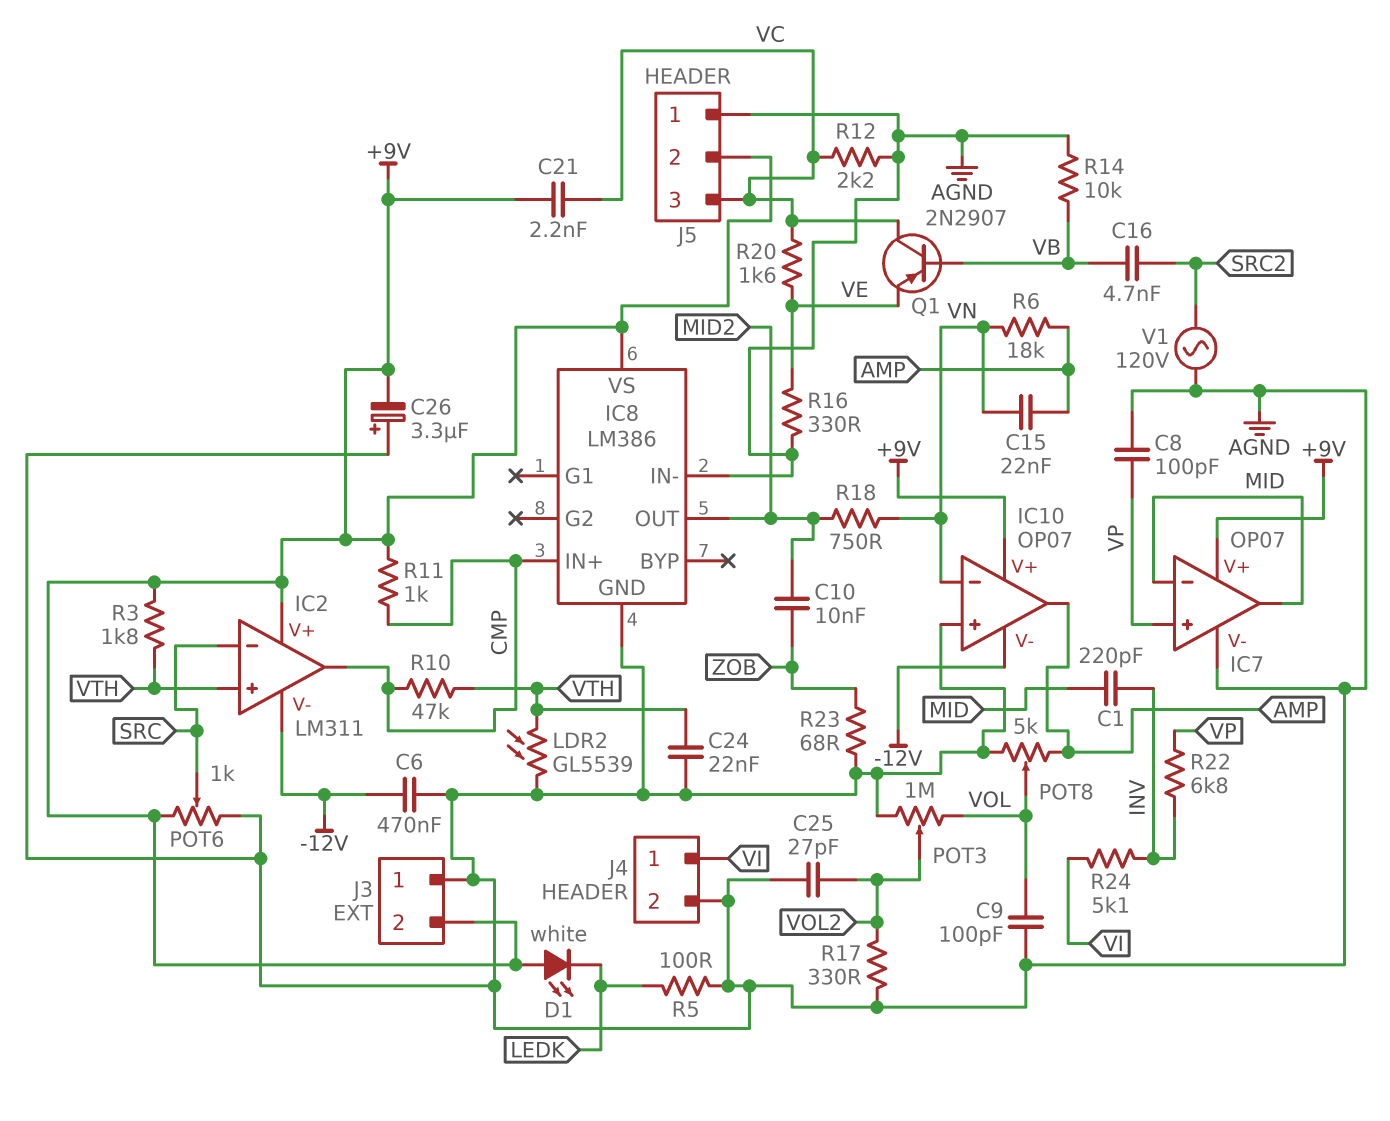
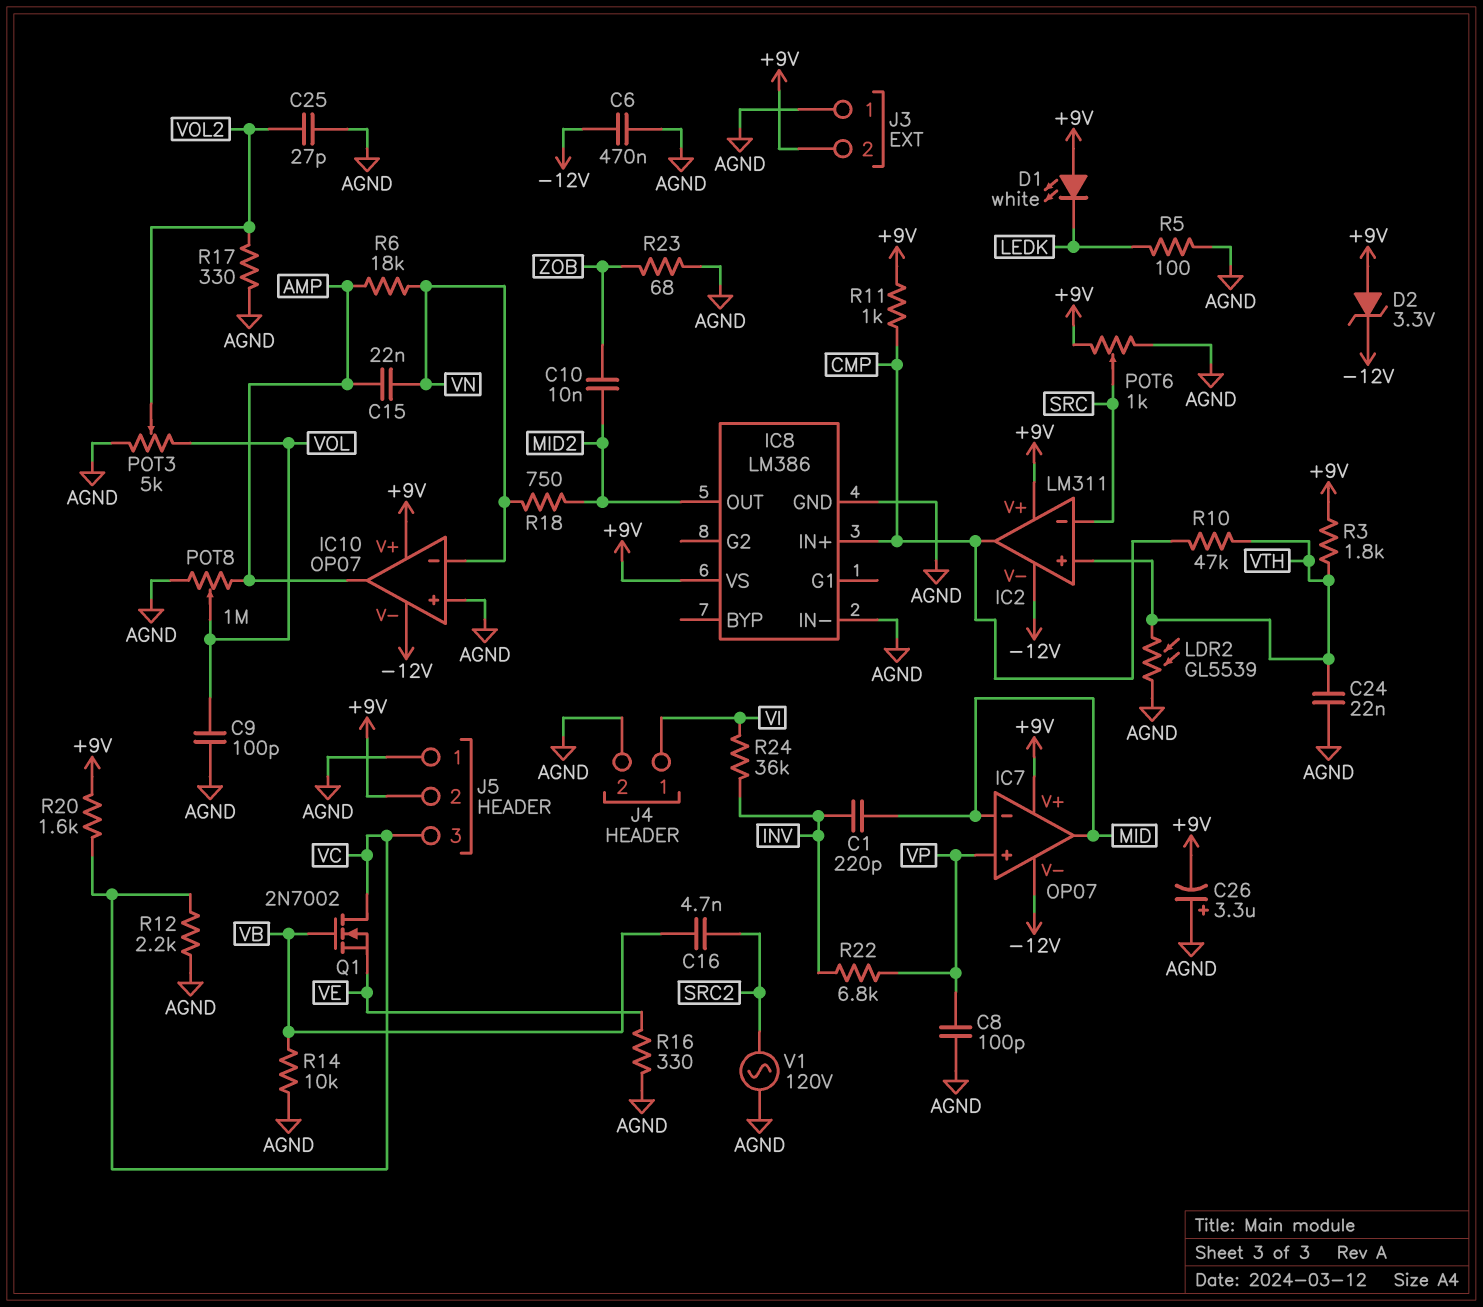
C21: 2.2nF (+9V, VC) -> none
D2: none -> zener 3.3V (A +9V, K -12V)
IC7 pin V-: AGND -> -12V
POT3: 1M (AGND, VOL, wiper VOL2) -> 5k (AGND, VOL, wiper VOL2)
POT8: 5k (AGND, AMP, wiper VOL) -> 1M (AGND, AMP, wiper VOL)
Q1: PNP 2N2907 (B VB, C VC, E VE) -> NMOS 2N7002 (G VB, D VC, S VE)
R20: 1.6k (VC, VE) -> 1.6k (+9V, VC)
R24: 5.1k (INV, VI) -> 36k (INV, VI)

